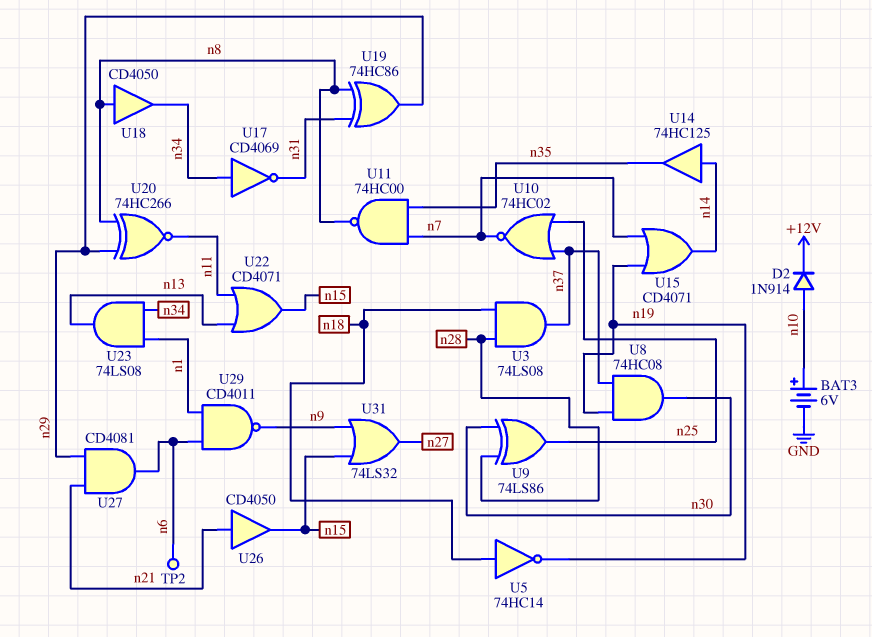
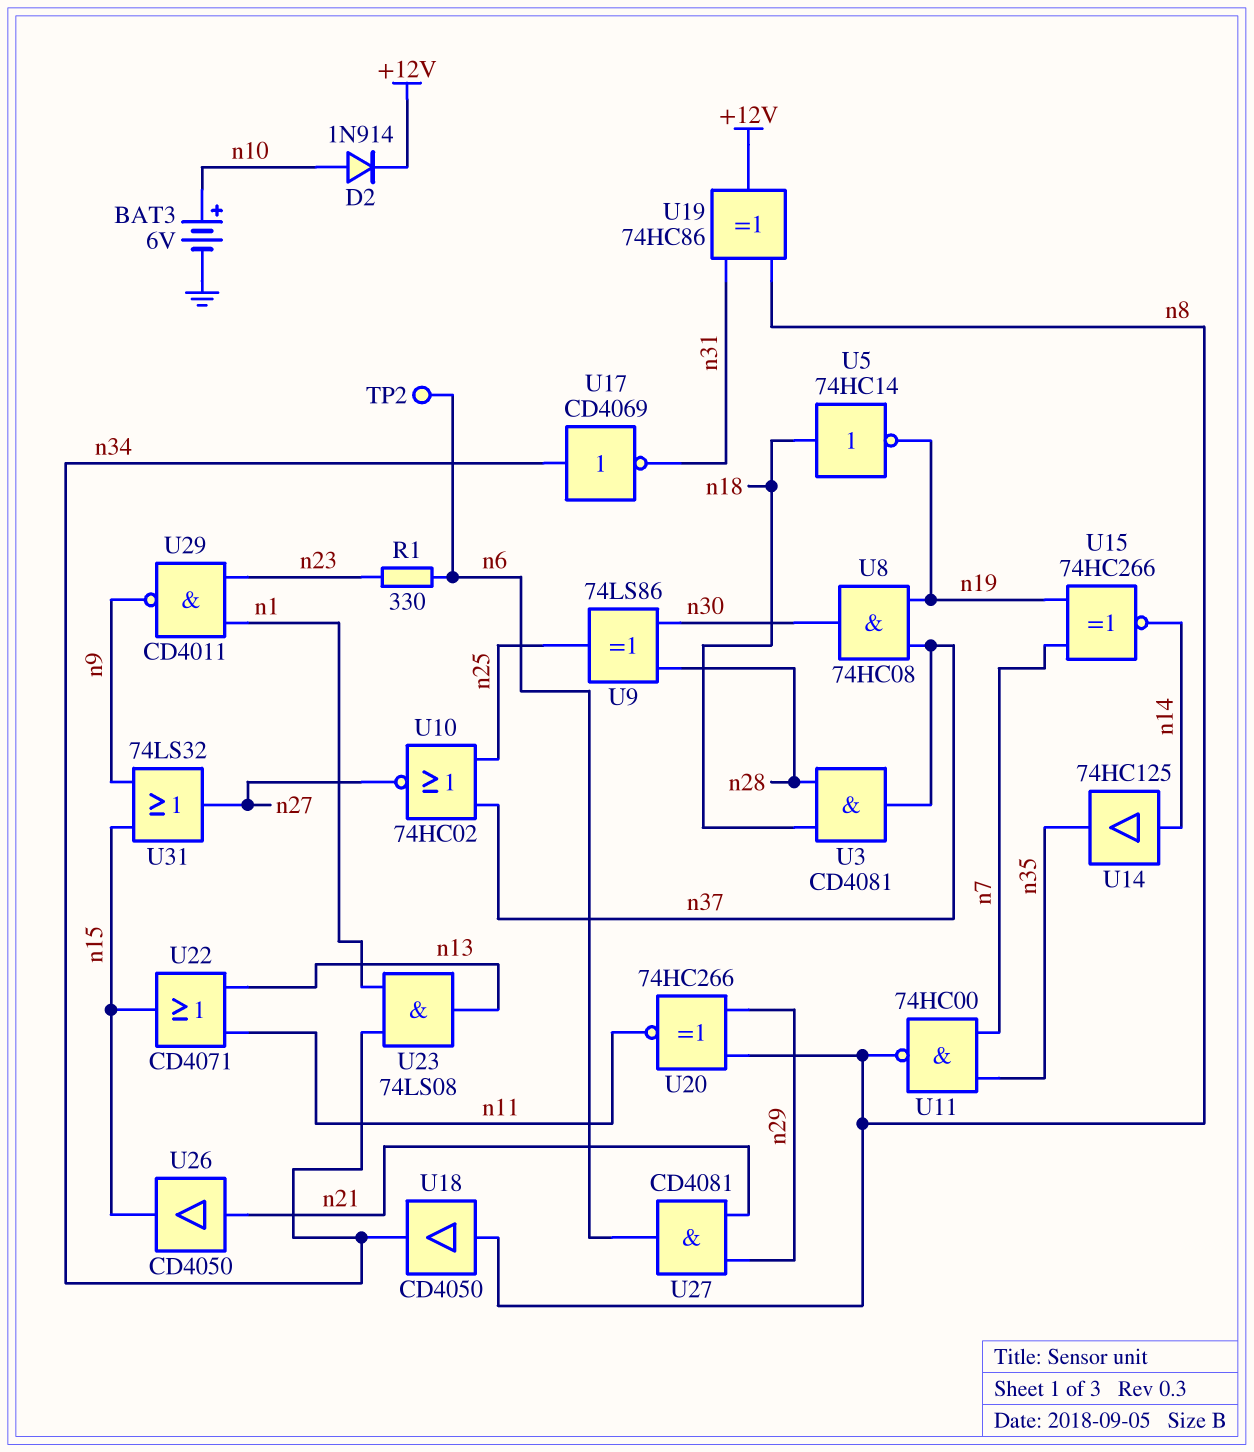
R1: none -> 330 (n6, n23)
U3: AND 74LS08 (in n18, in n28, out n37) -> AND CD4081 (in n18, in n28, out n37)
U10: NOR 74HC02 (in n25, in n37, out n7) -> NOR 74HC02 (in n25, in n37, out n27)
U15: OR CD4071 (in n7, in n19, out n14) -> XNOR 74HC266 (in n7, in n19, out n14)
U19: XOR 74HC86 (in n8, in n31, out n29) -> XOR 74HC86 (in n8, in n31, out +12V)
U29: NAND CD4011 (in n1, in n6, out n9) -> NAND CD4011 (in n1, in n23, out n9)

